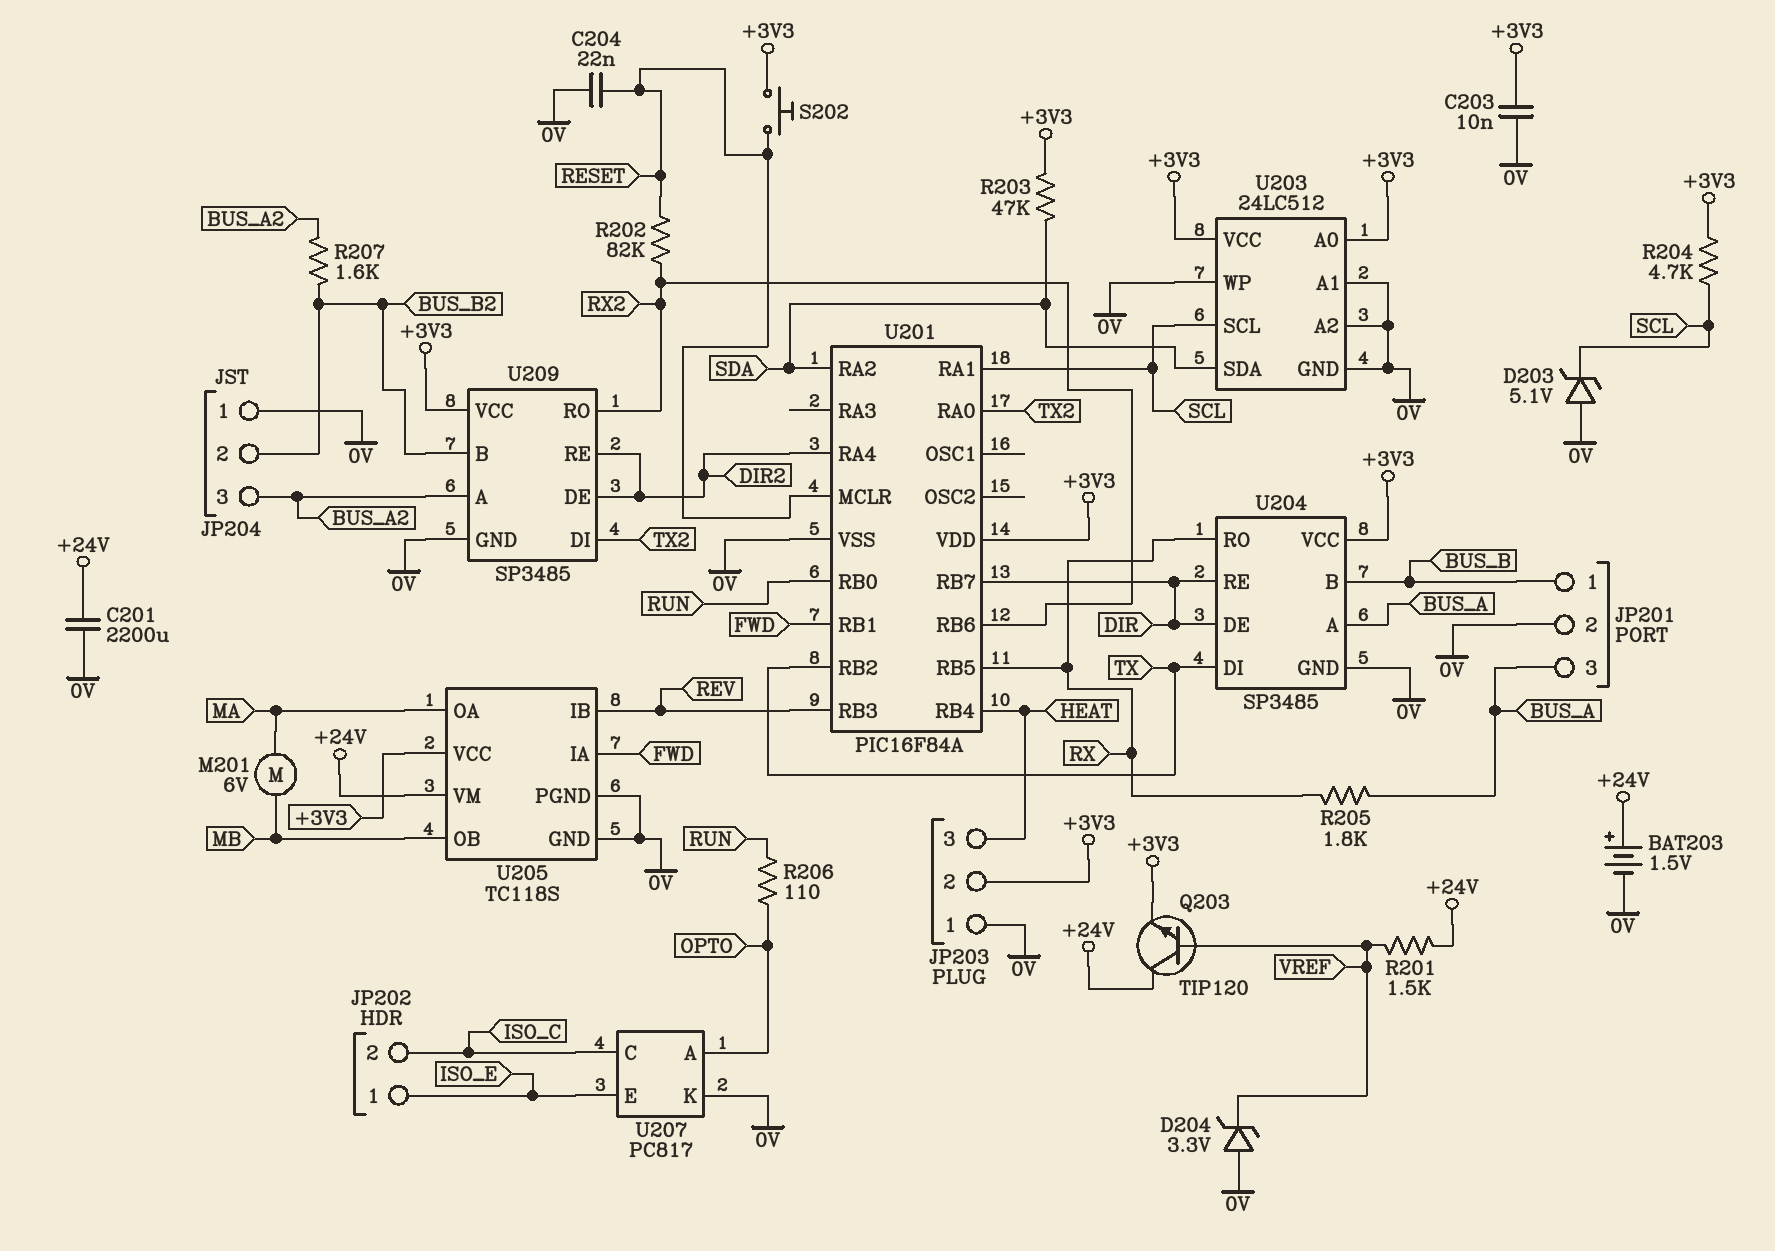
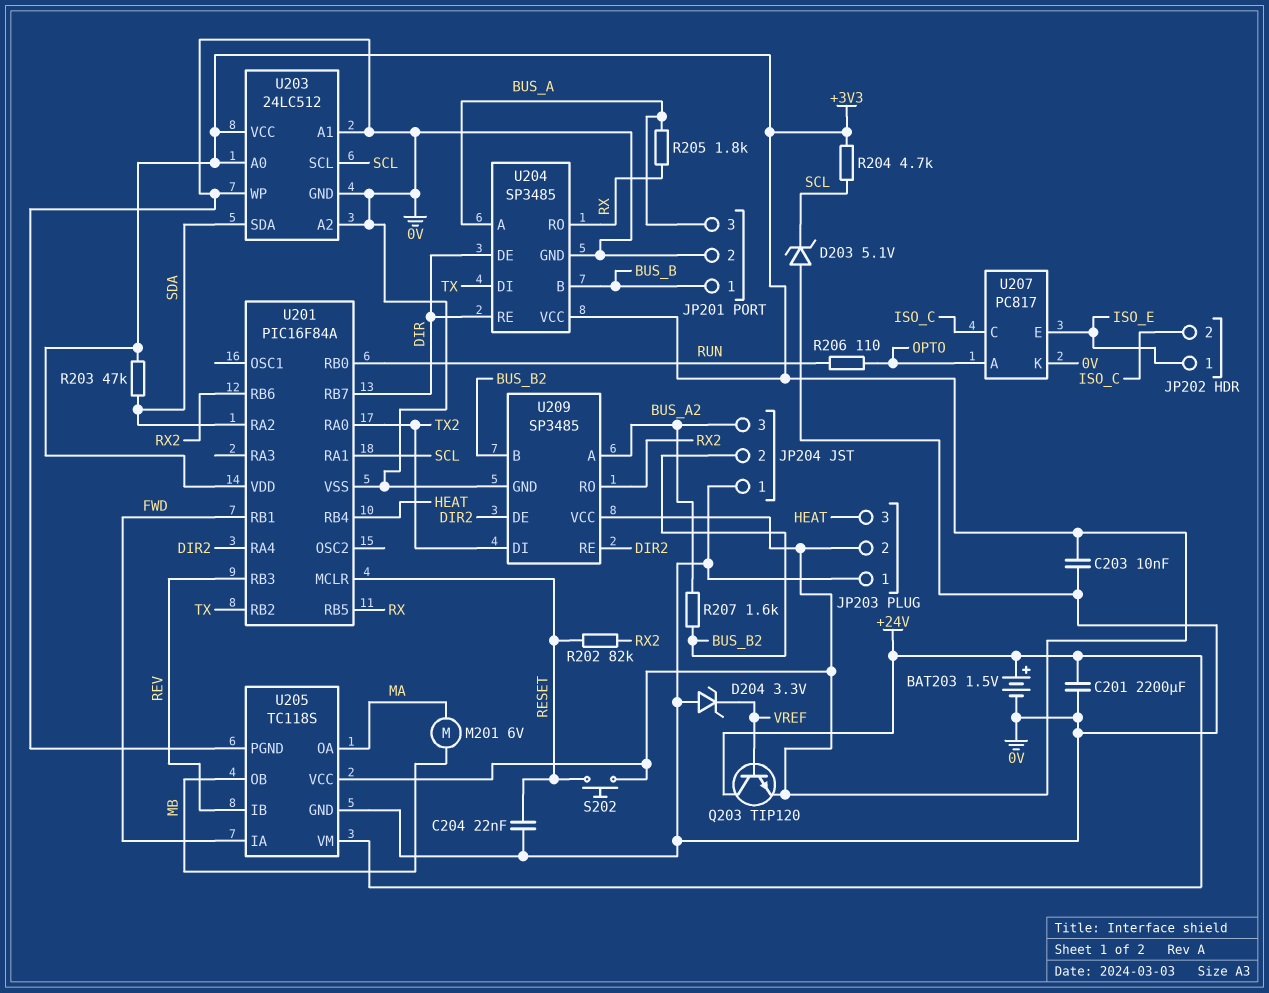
R201: 1.5k (+24V, VREF) -> none

